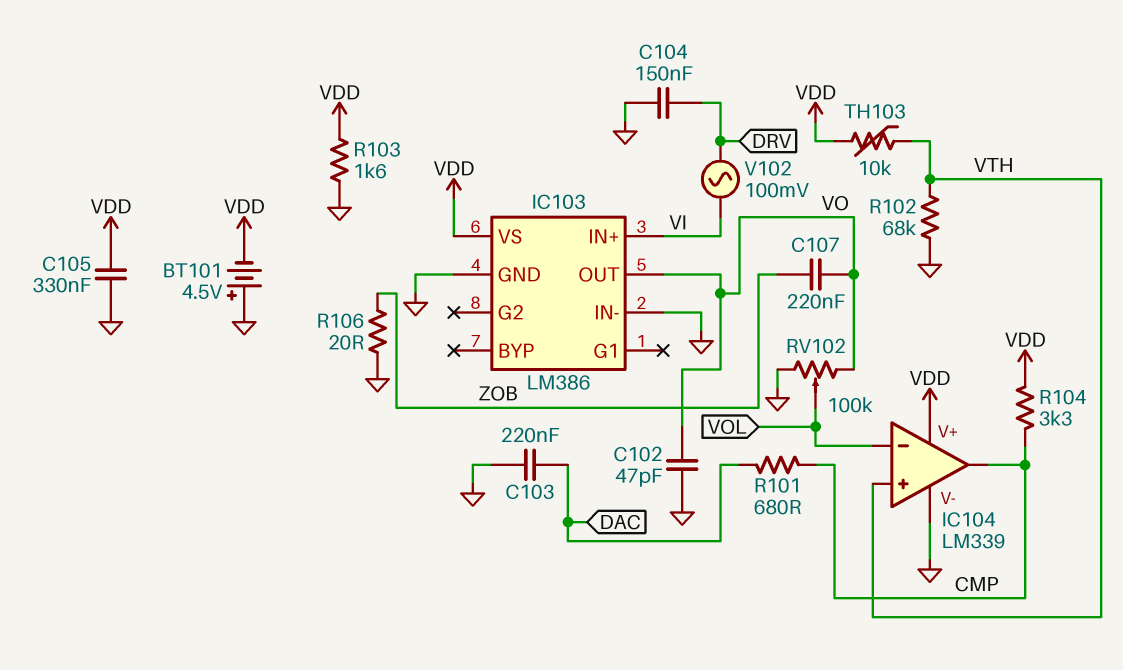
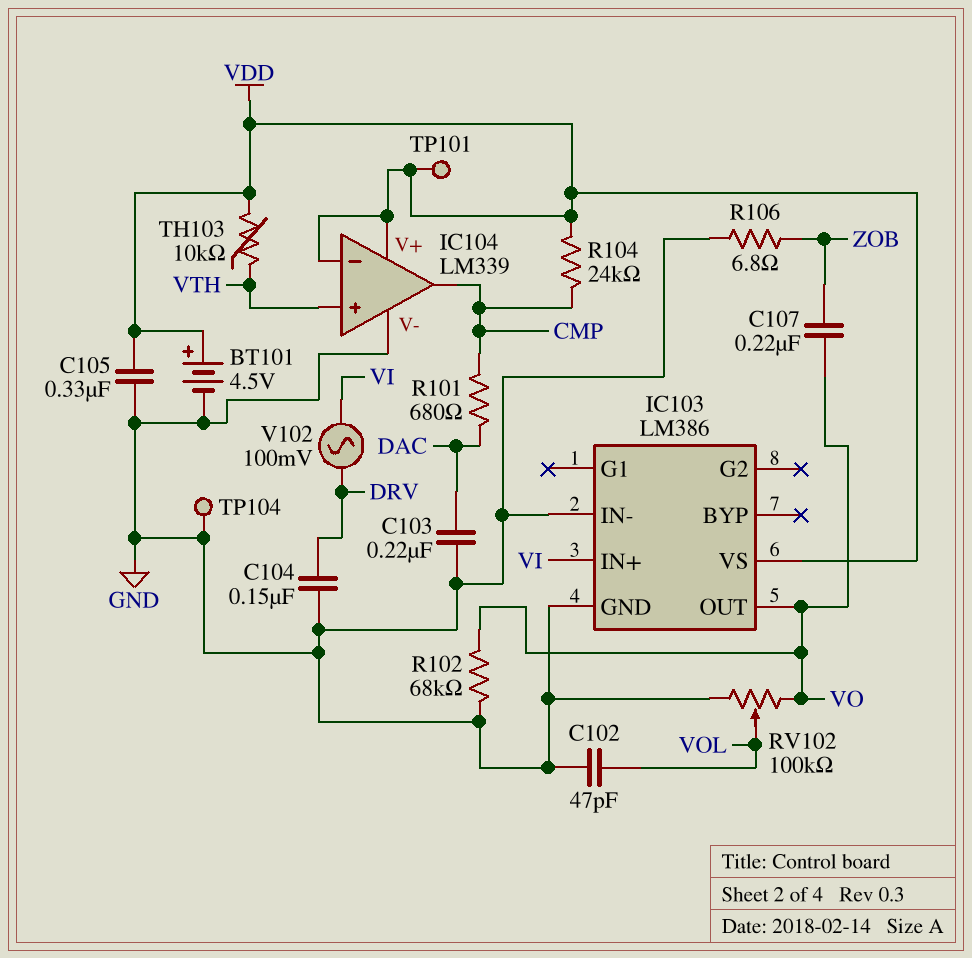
BT101: 4.5V (plus GND, minus VDD) -> 4.5V (plus VDD, minus GND)
C102: 47pF (GND, VO) -> 47pF (GND, VOL)
IC104 pin in-: VOL -> VDD
R102: 68k (GND, VTH) -> 68k (GND, VO)
R103: 1.6k (GND, VDD) -> none
R104: 3.3k (CMP, VDD) -> 24k (CMP, VDD)
R106: 20 (GND, ZOB) -> 6.8 (GND, ZOB)
TP101: none -> test point (VDD)
TP104: none -> test point (GND)

